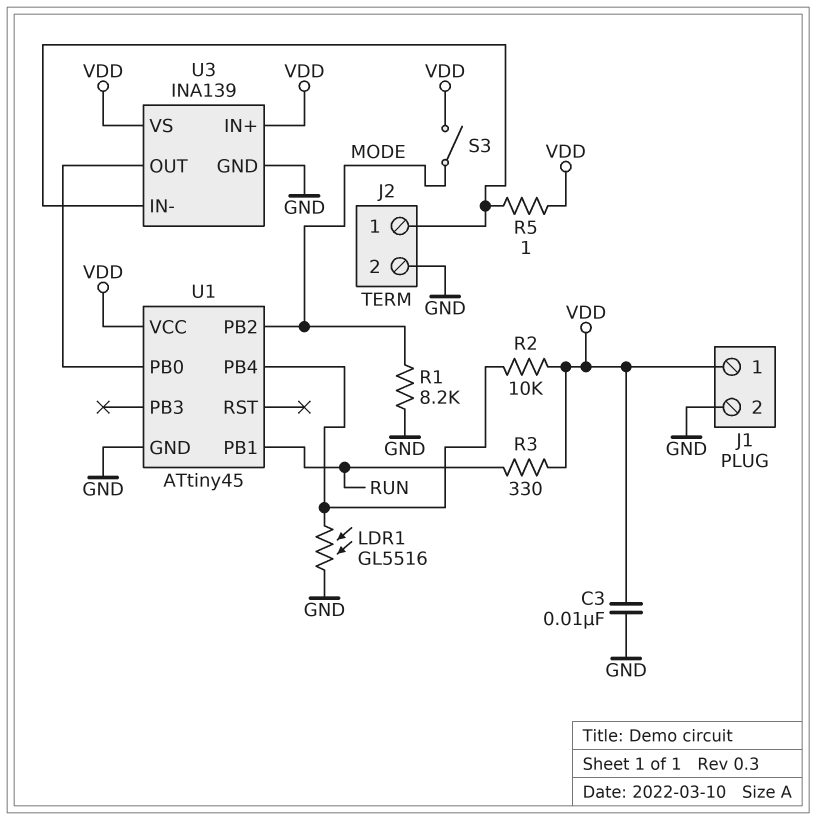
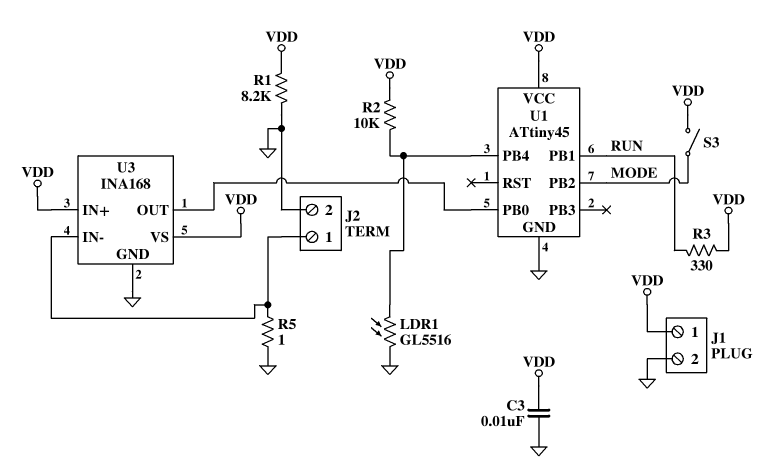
R1: 8.2k (GND, MODE) -> 8.2k (GND, VDD)
R5: 1 (J2/1, VDD) -> 1 (GND, J2/1)
U3: INA139 -> INA168

